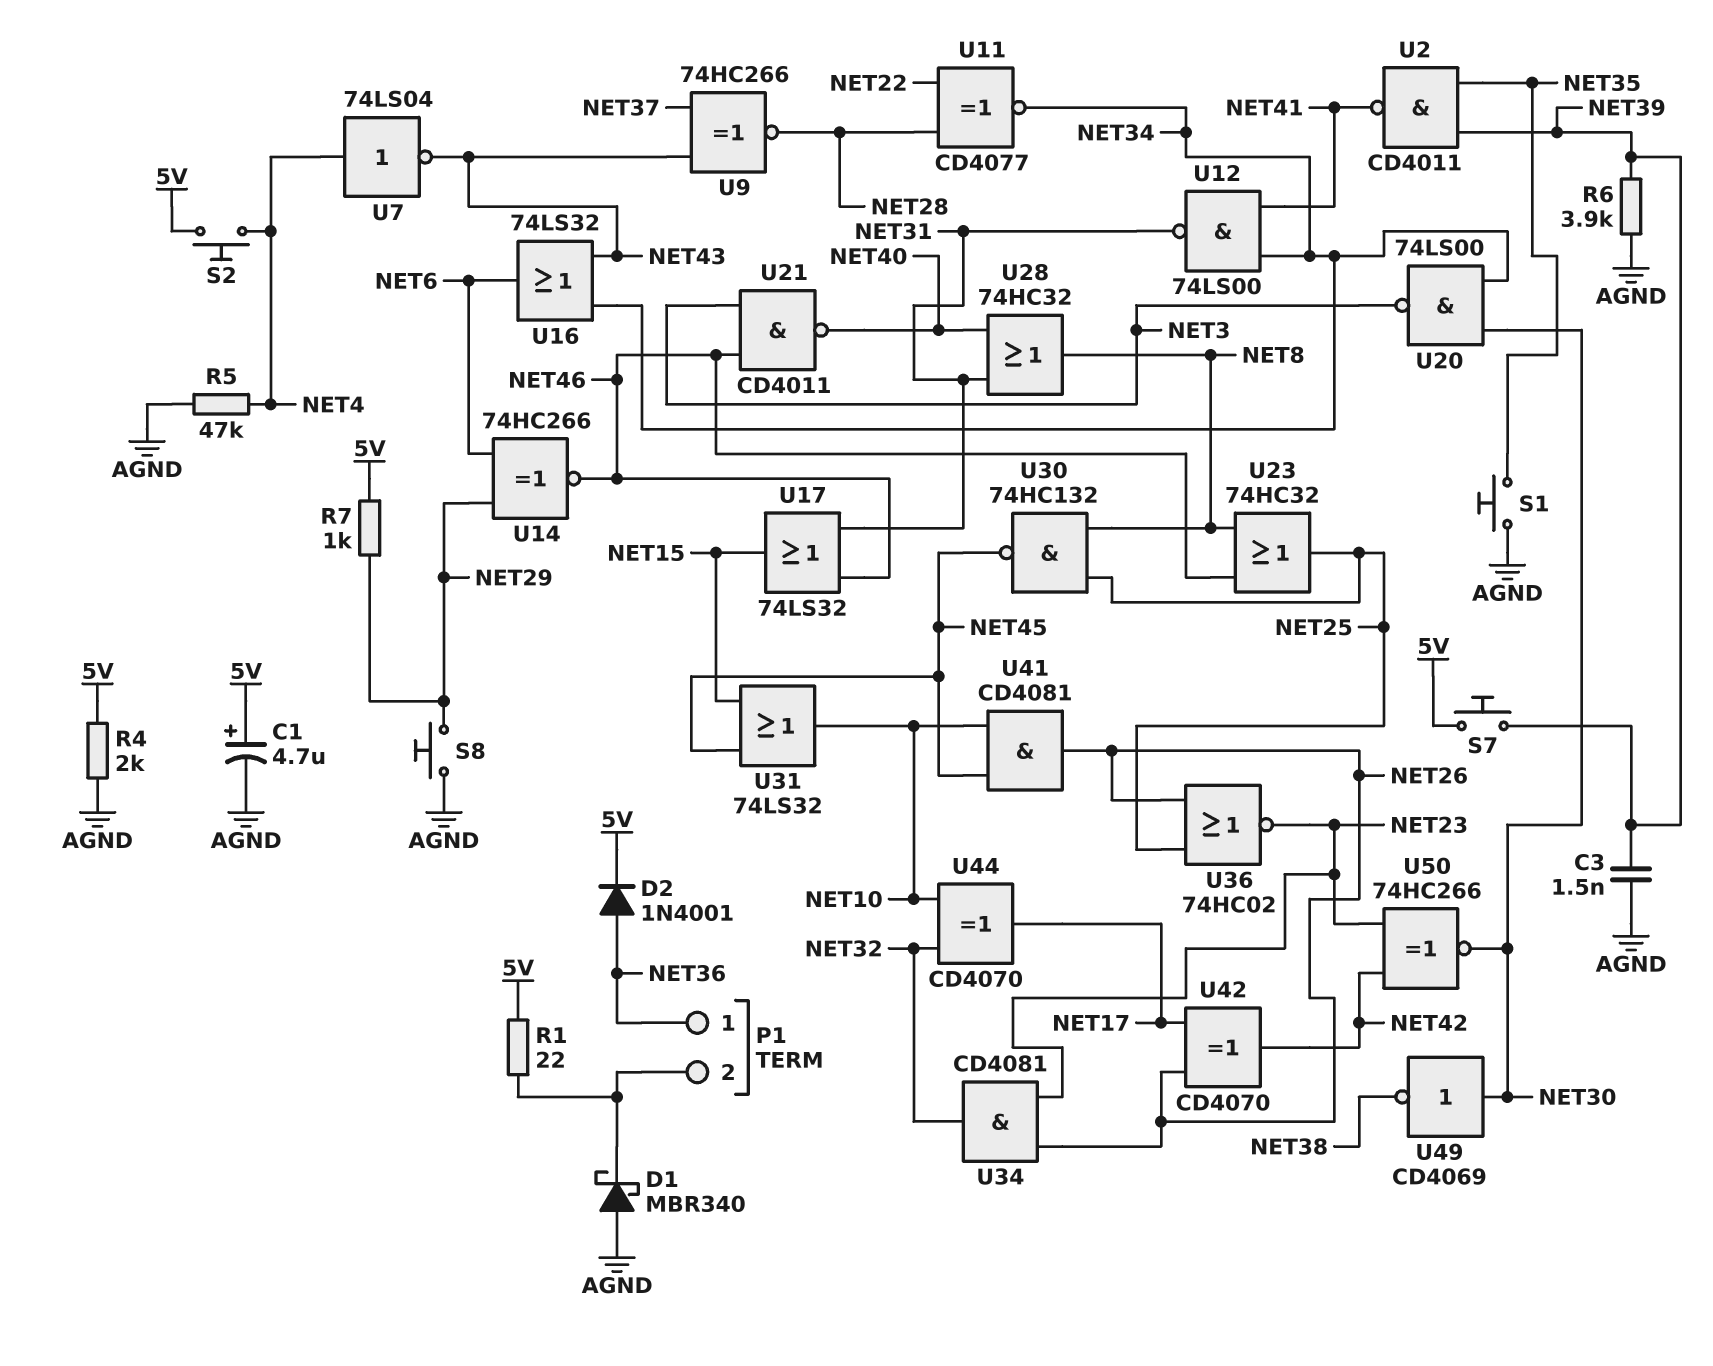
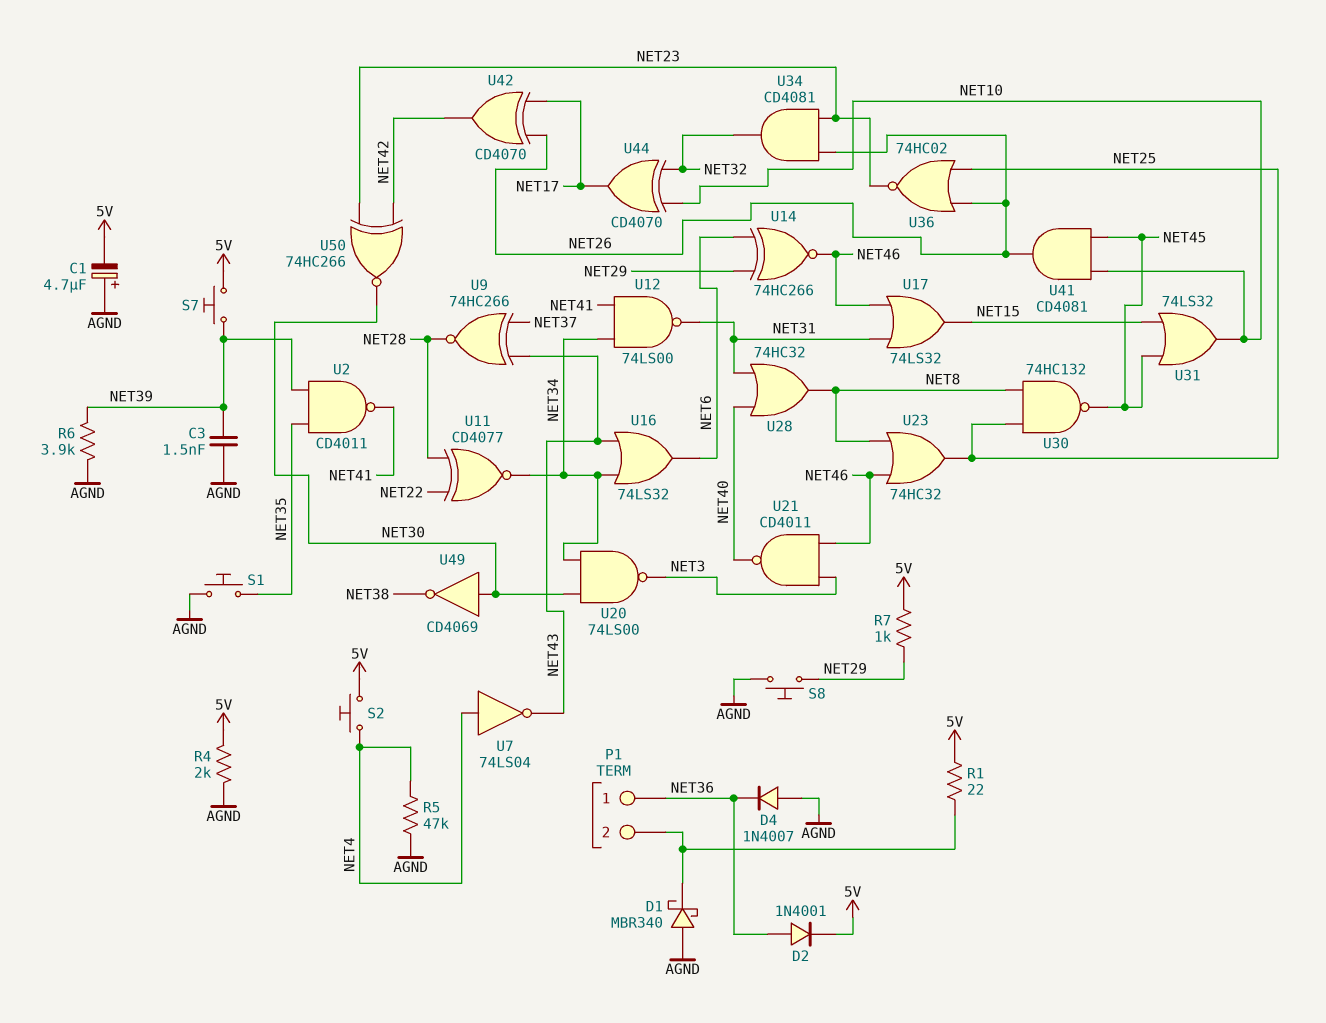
C1: 4.7uF (plus 5V, minus AGND) -> 4.7uF (plus AGND, minus 5V)
D4: none -> diode 1N4007 (A AGND, K NET36)

